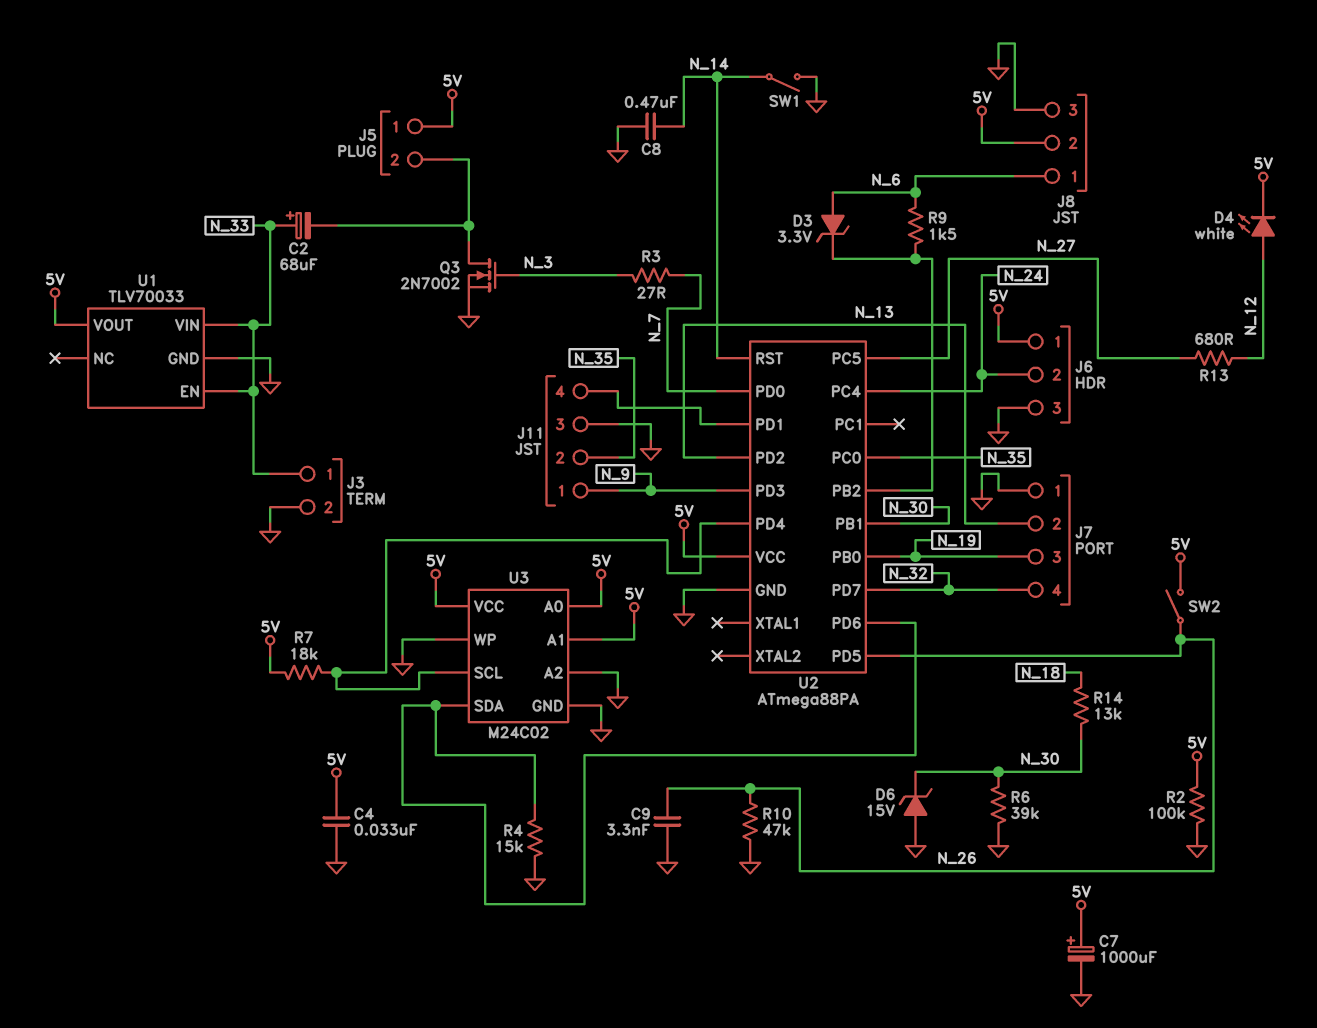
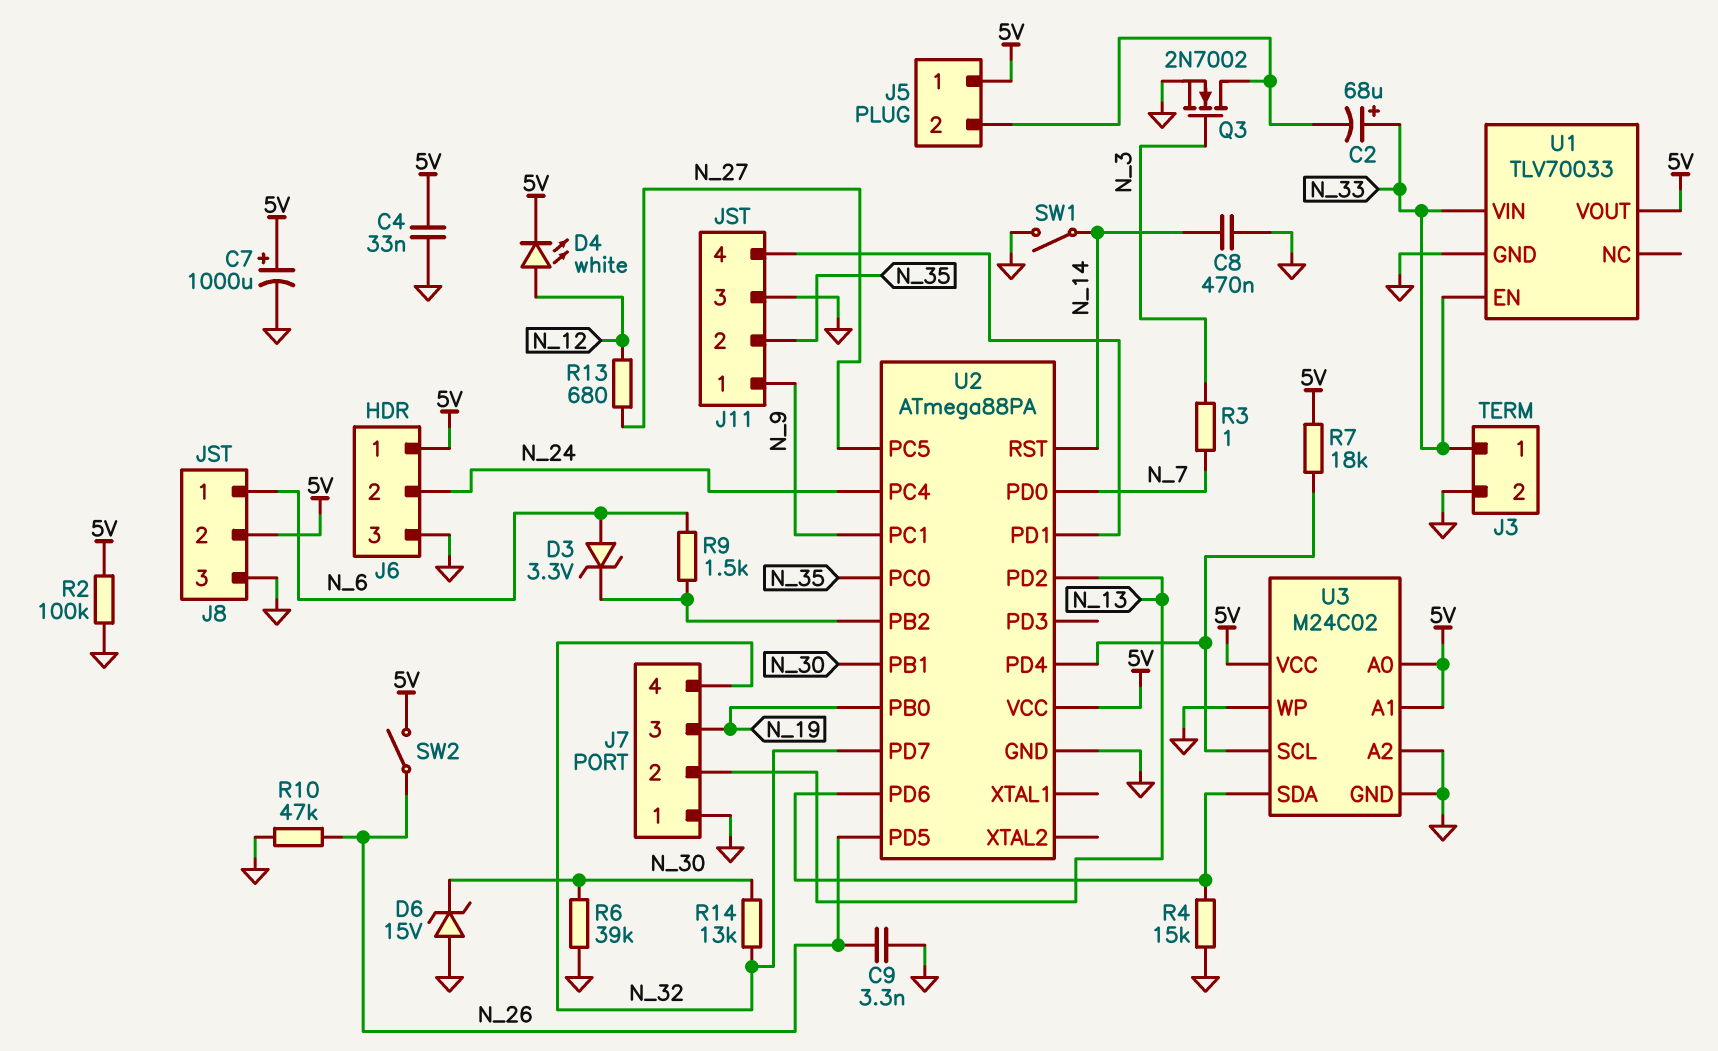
R3: 27 (N_3, N_7) -> 1 (N_3, N_7)
R14: 13k (N_18, N_30) -> 13k (N_30, N_32)
U2 pin PC1: none -> N_9
U2 pin PD3: N_9 -> none

